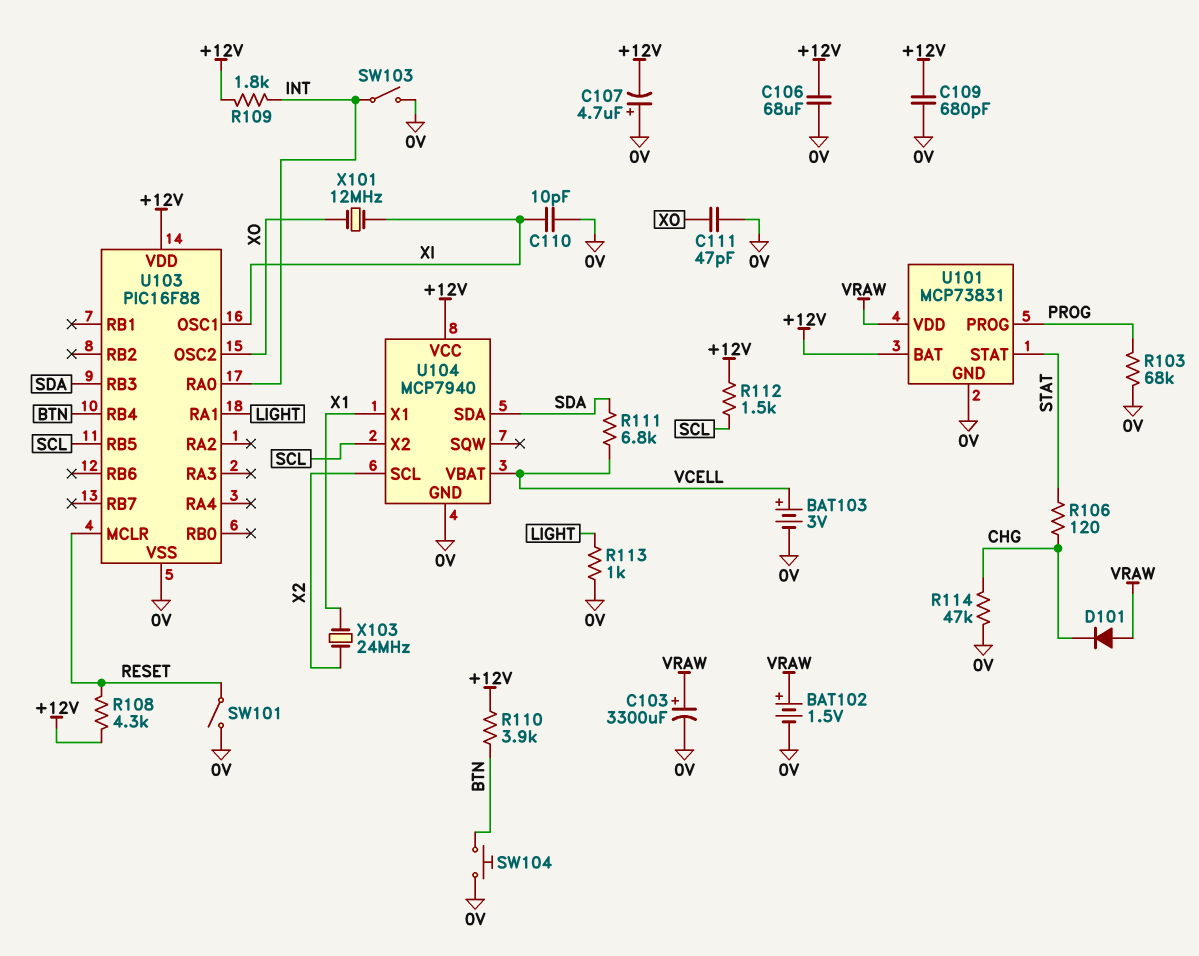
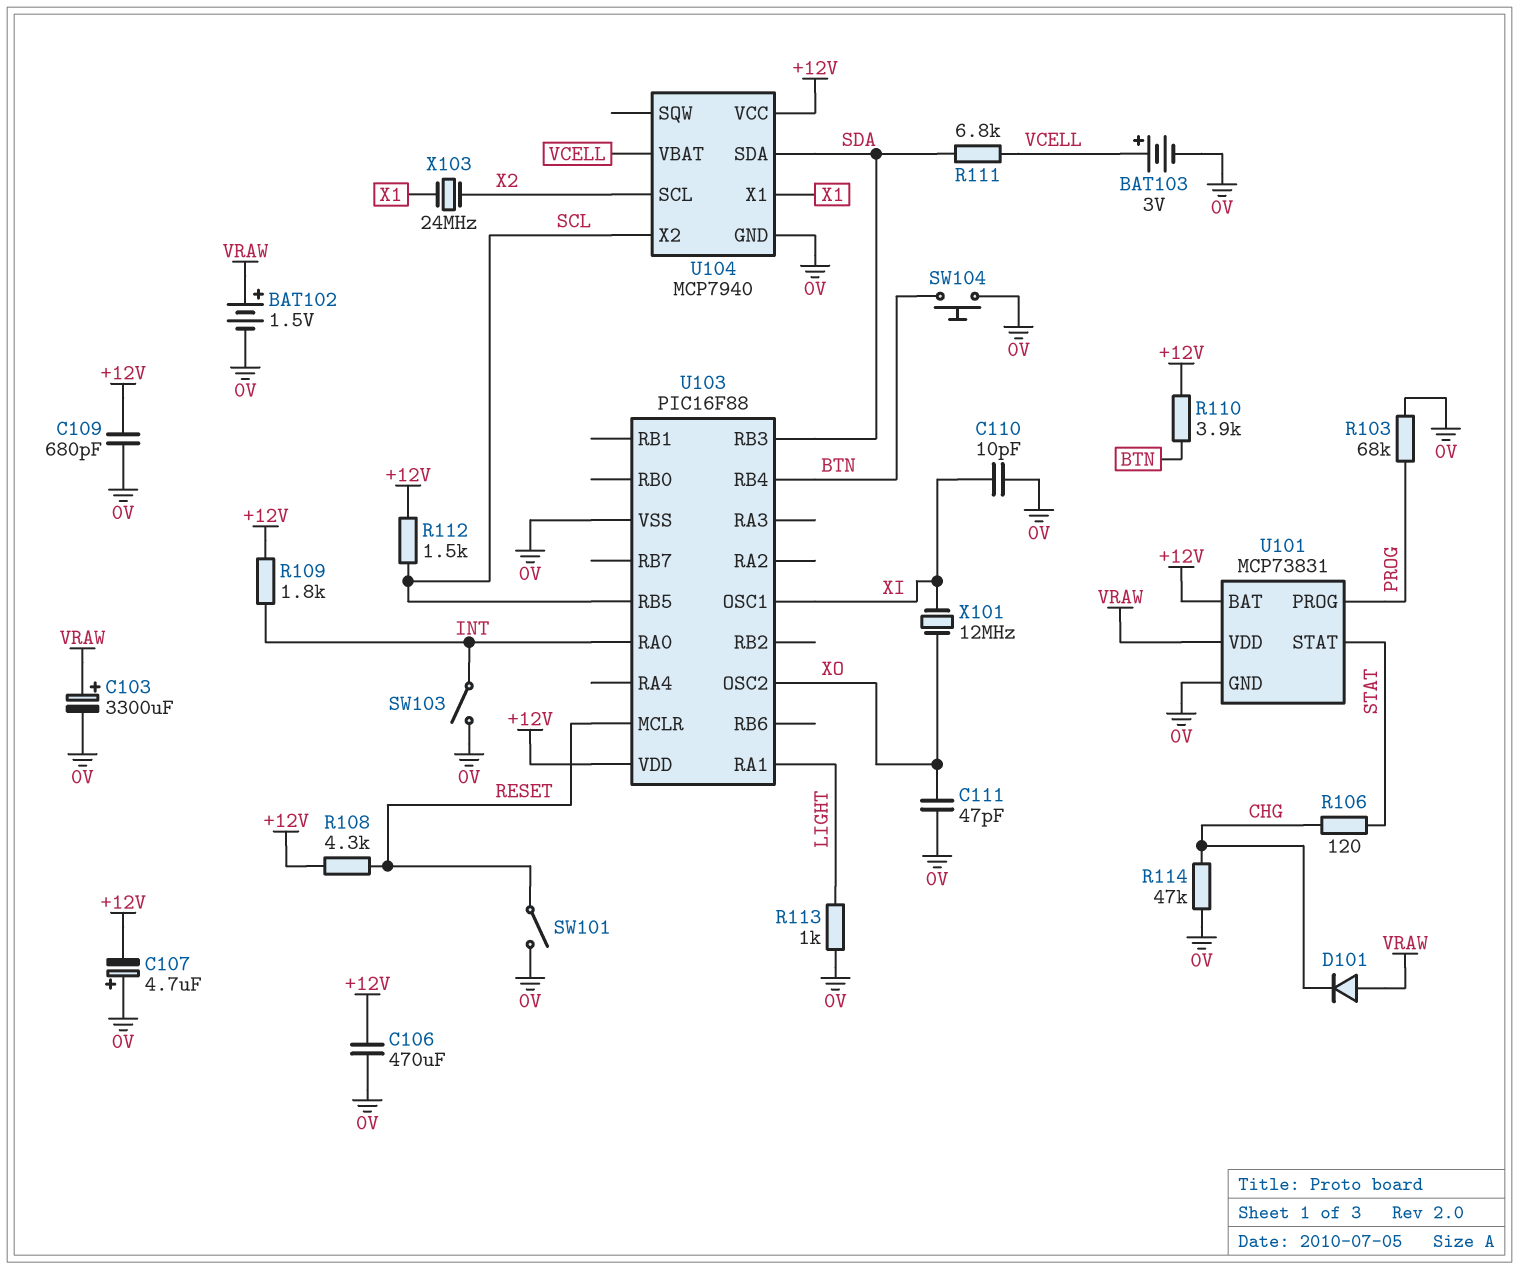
C106: 68uF (+12V, 0V) -> 470uF (+12V, 0V)

